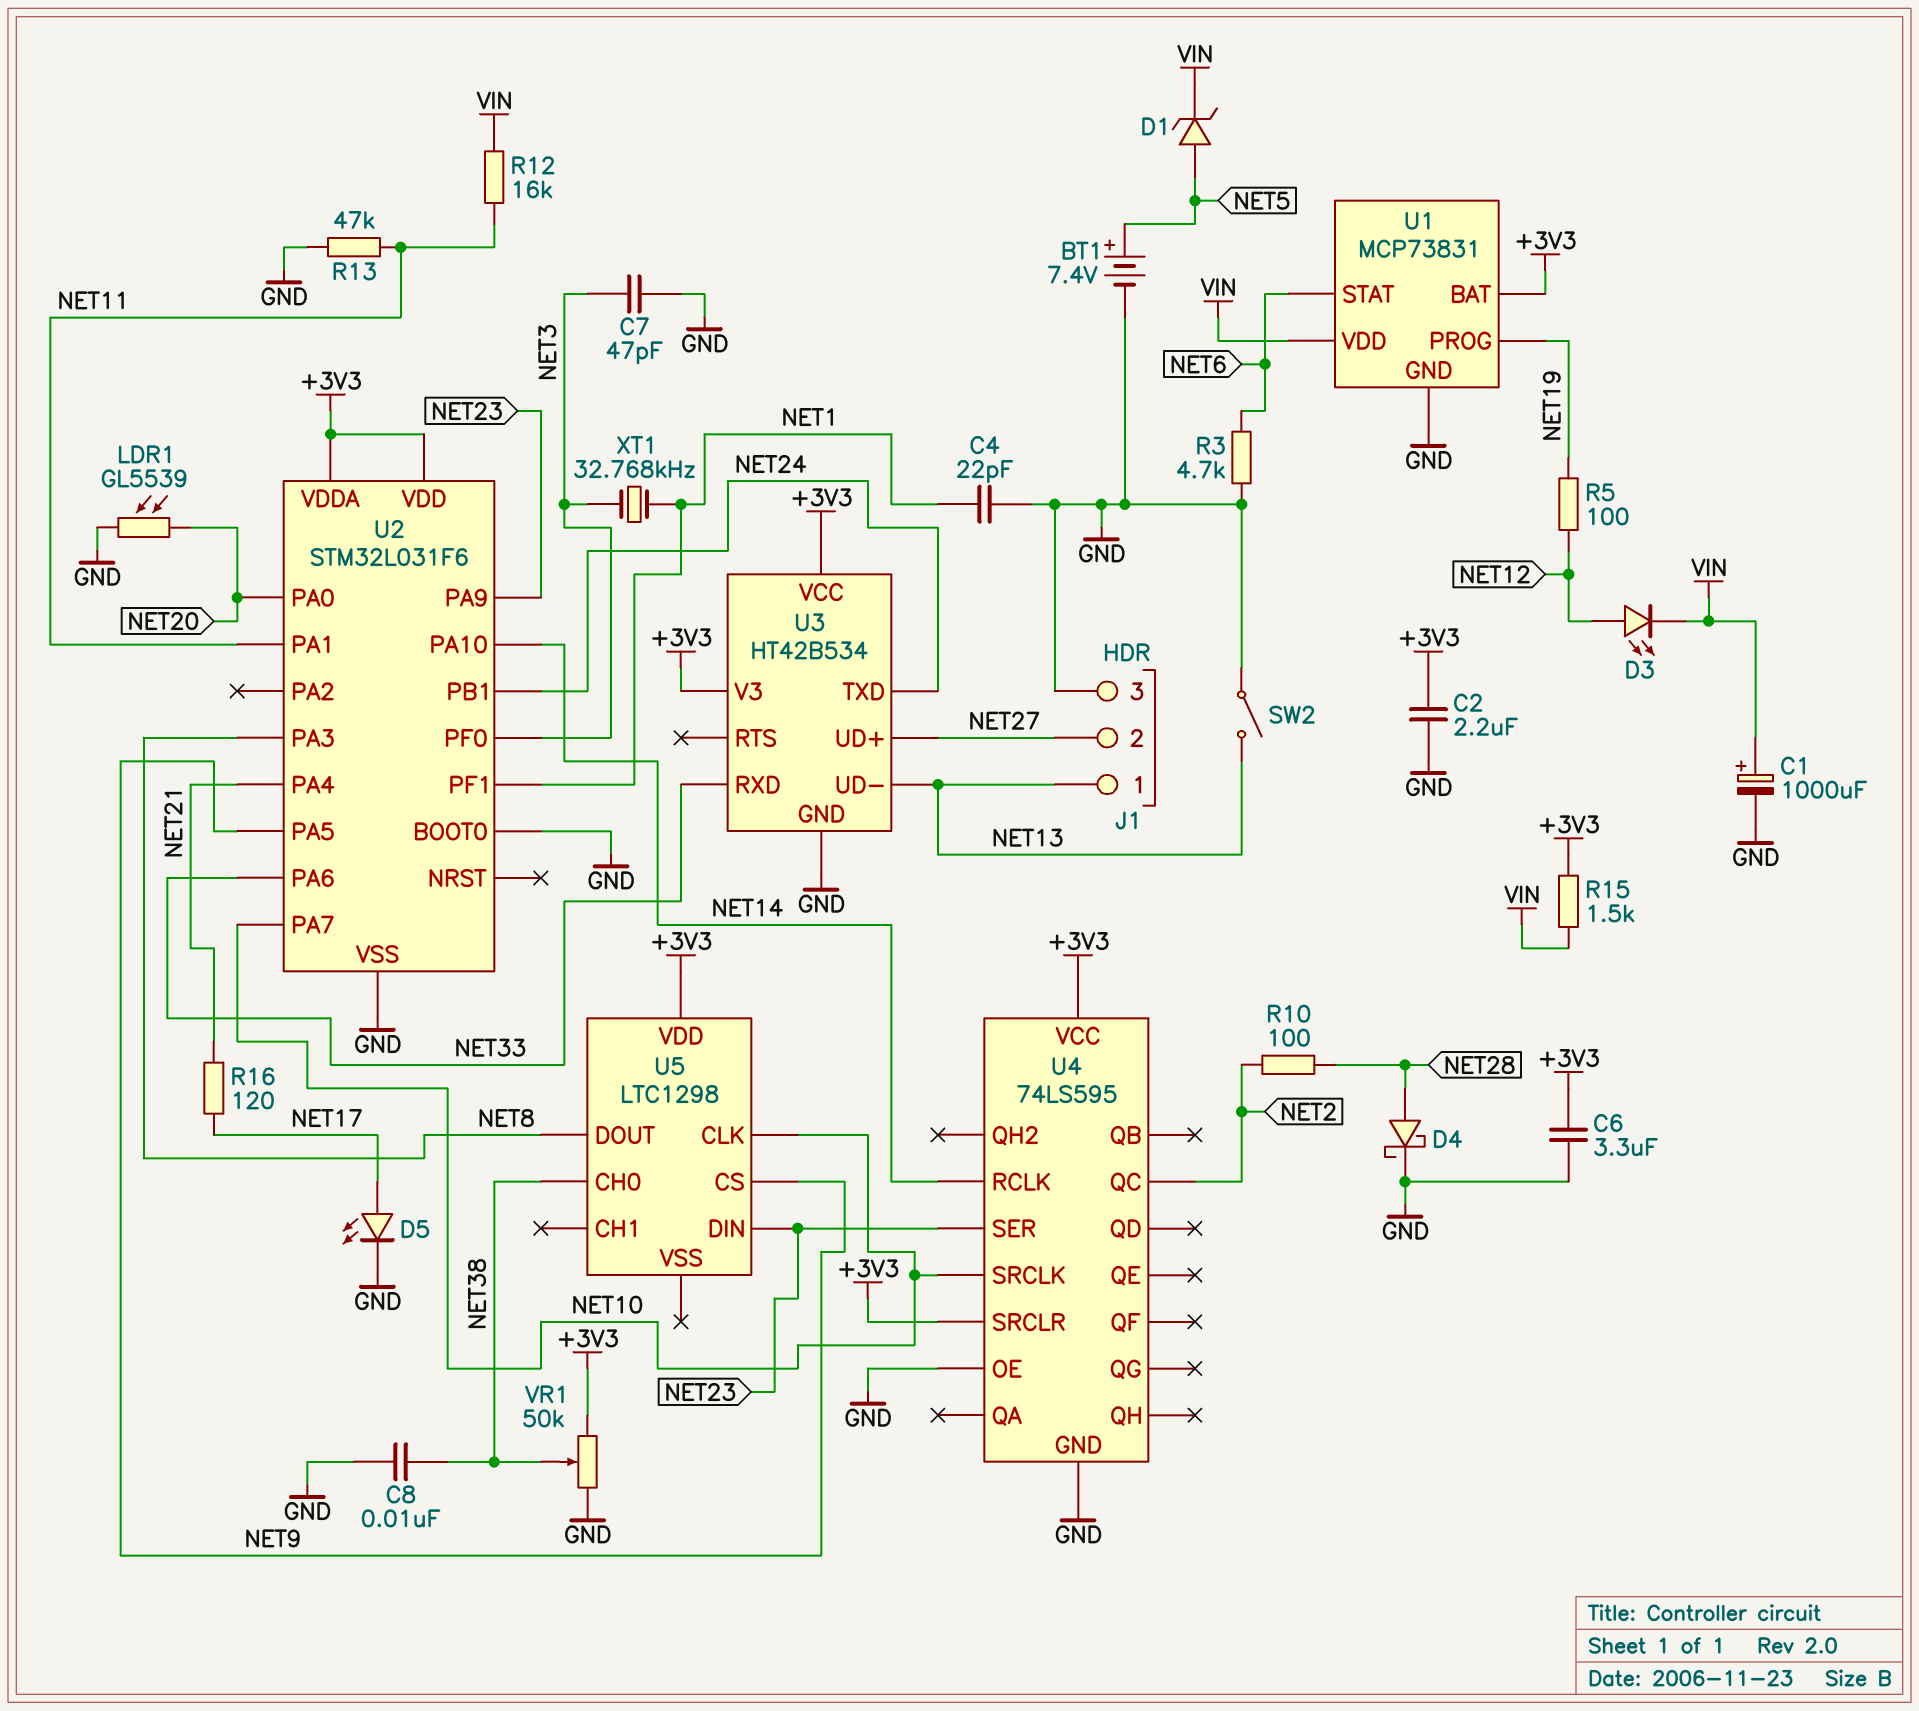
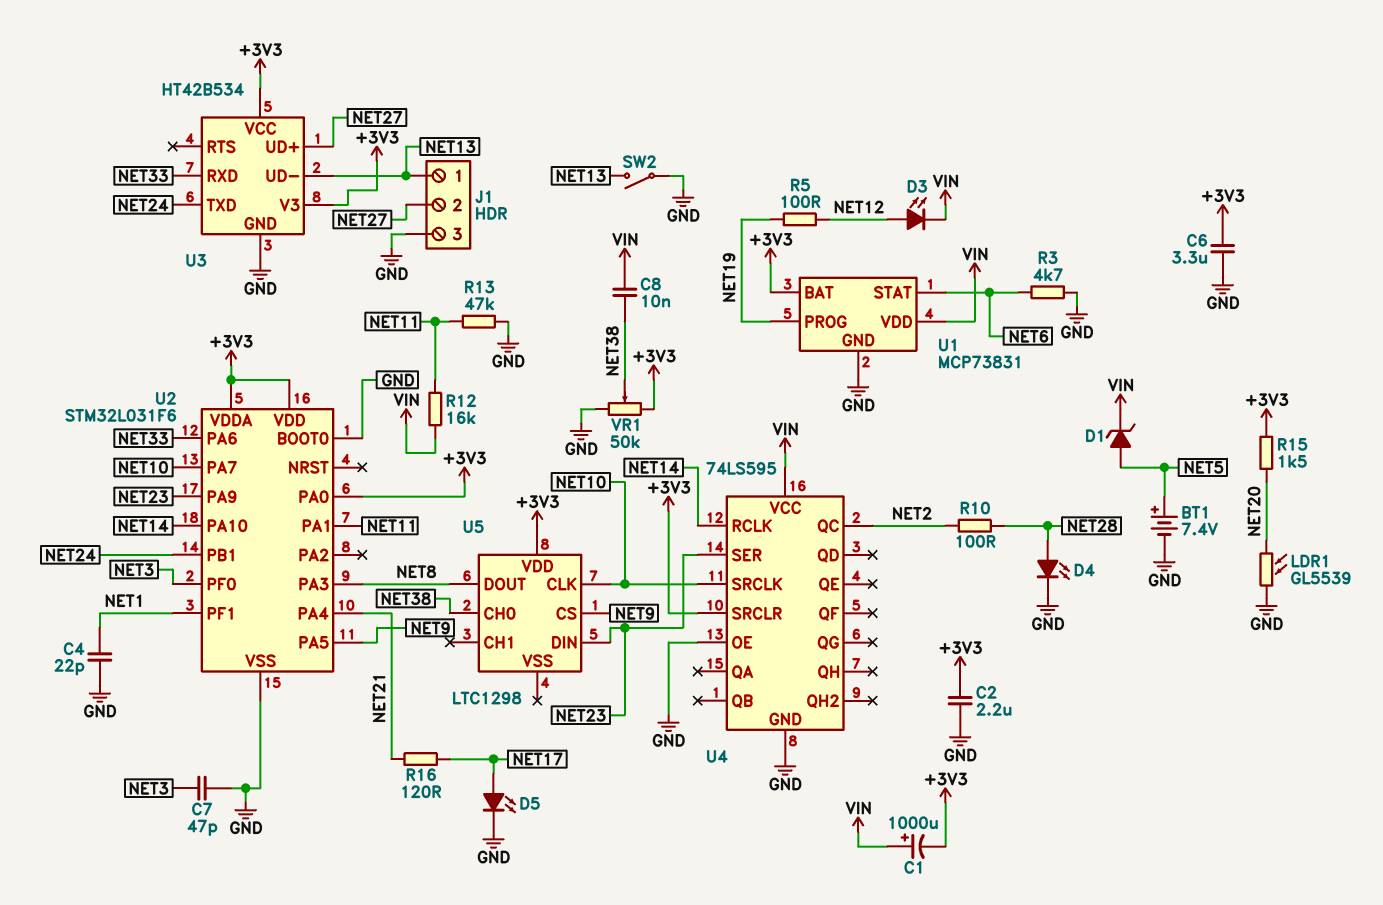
C1: 1000uF (plus VIN, minus GND) -> 1000uF (plus VIN, minus +3V3)
C8: 10nF (GND, NET38) -> 10nF (NET38, VIN)
D4: schottky (A NET28, K GND) -> LED (A NET28, K GND)
R15: 1.5k (+3V3, VIN) -> 1.5k (+3V3, NET20)
U2 pin PA0: NET20 -> +3V3
U4 pin VCC: +3V3 -> VIN
XT1: 32.768kHz (NET1, NET3) -> none

